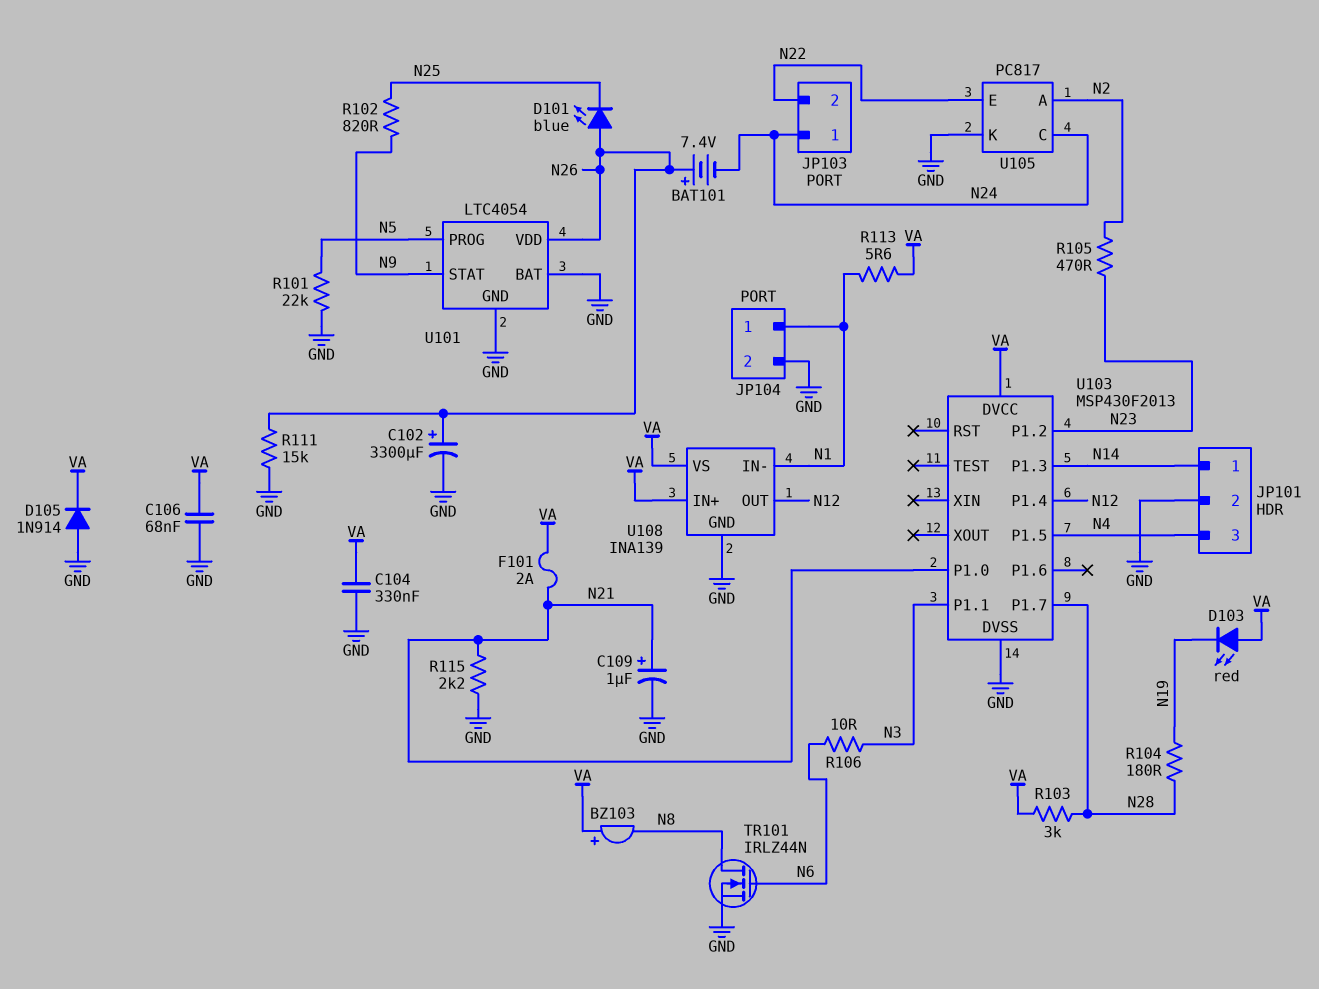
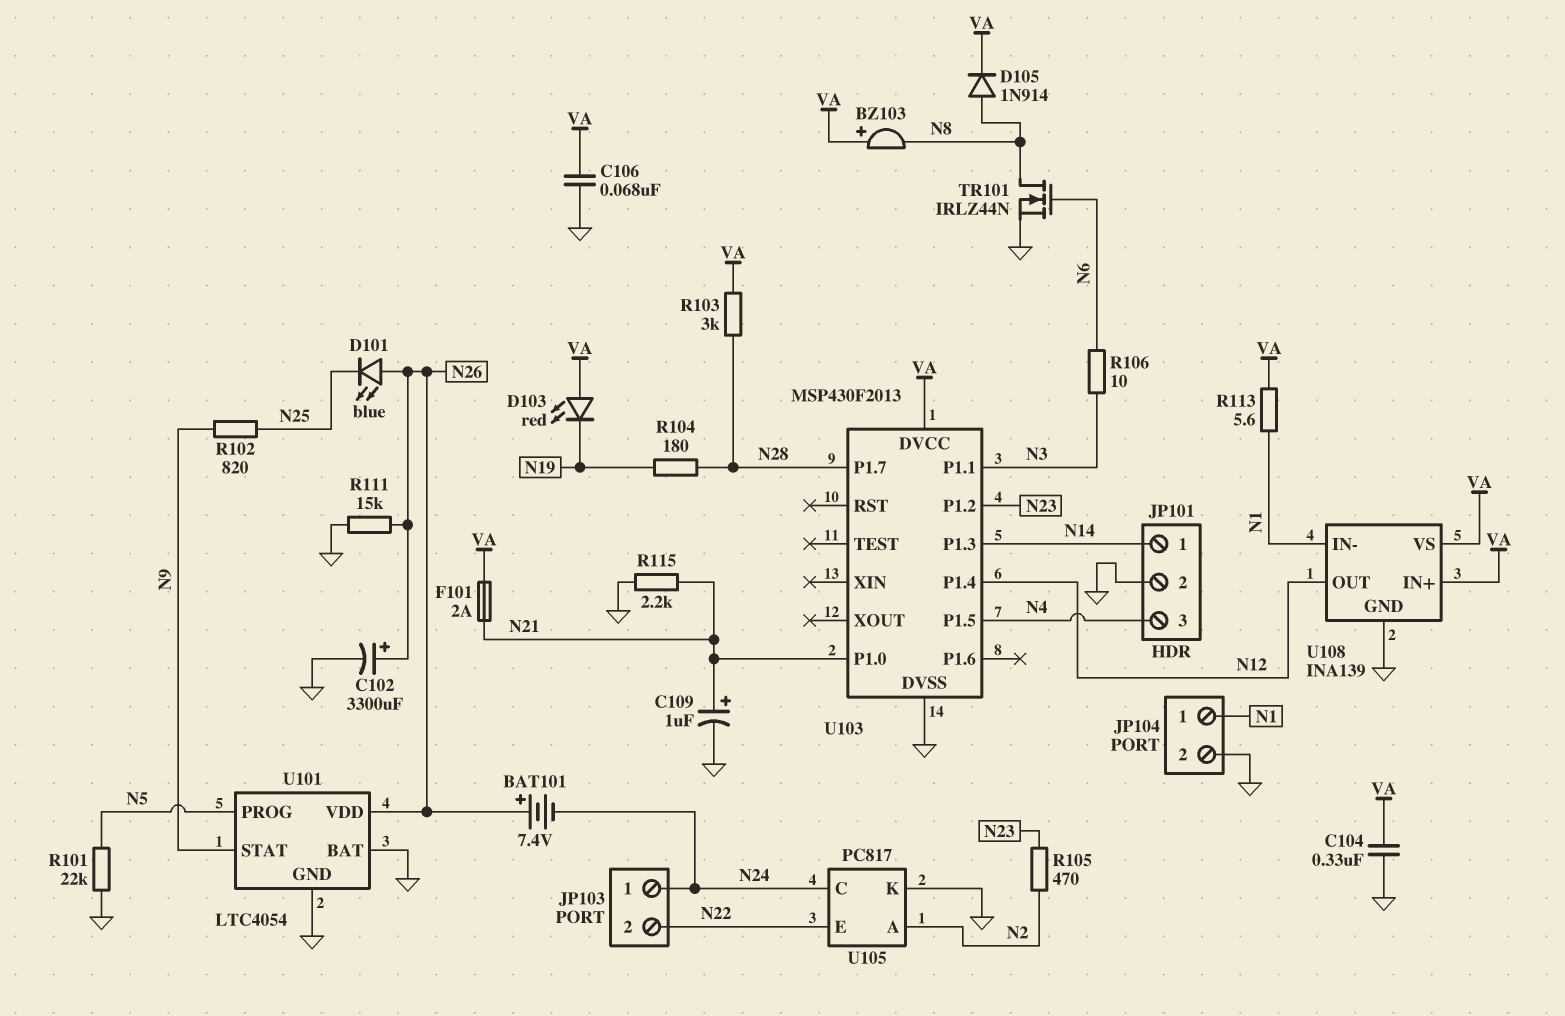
D105: diode 1N914 (A GND, K VA) -> diode 1N914 (A N8, K VA)

